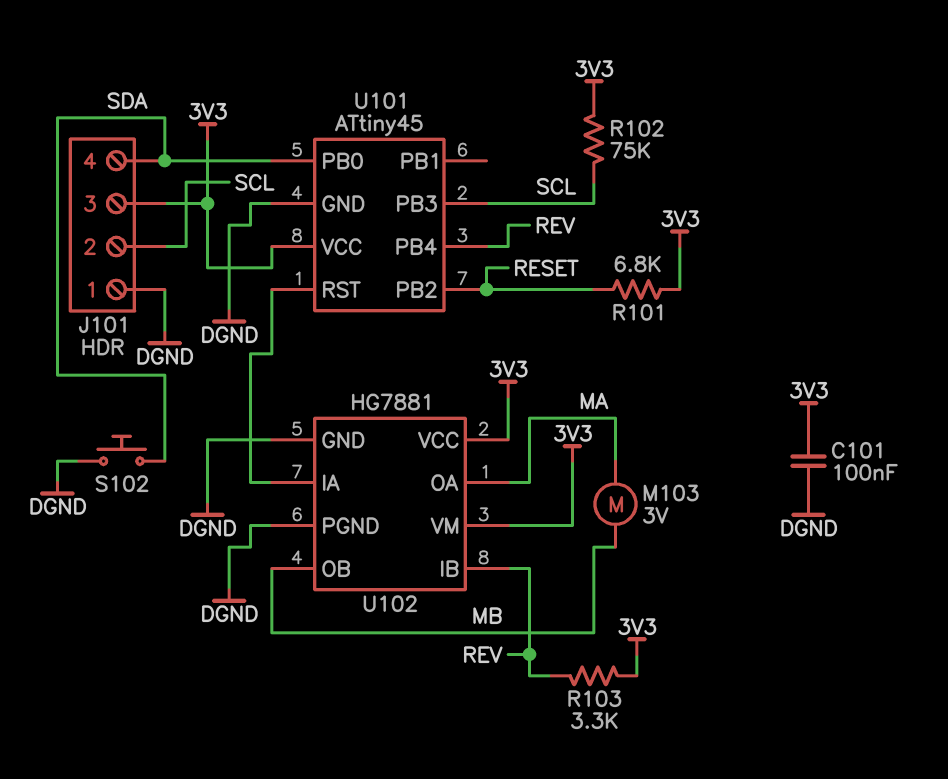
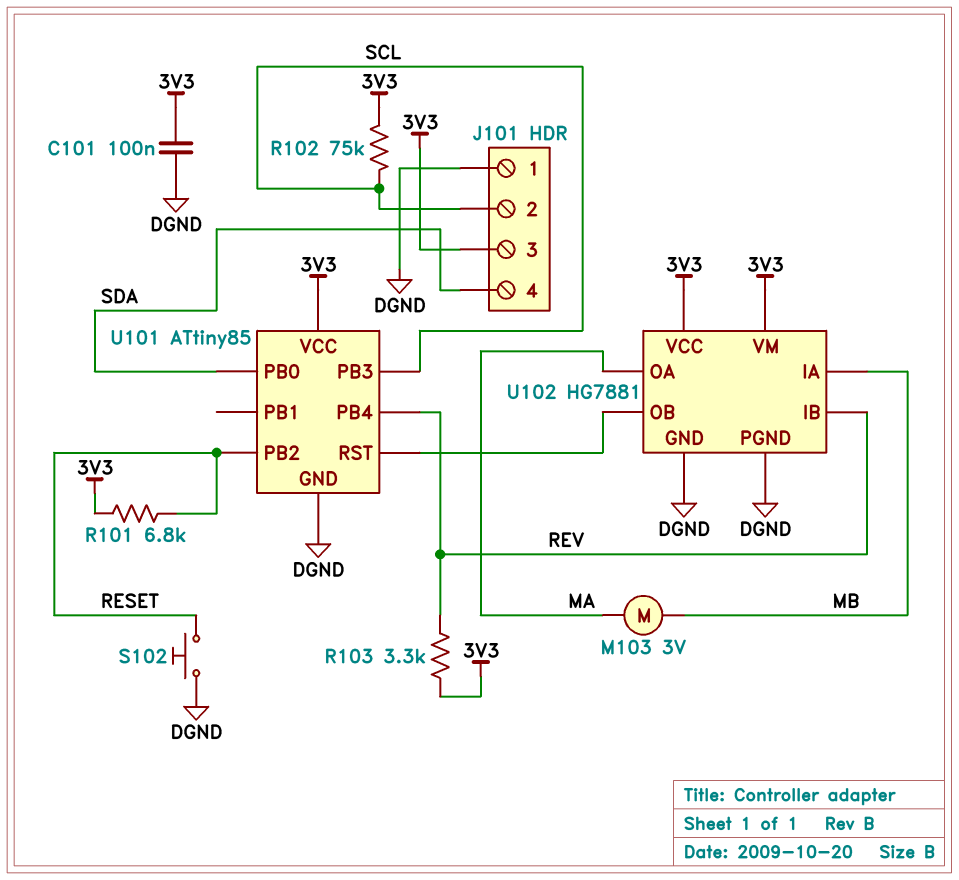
S102: button (DGND, SDA) -> button (DGND, RESET)
U101: ATtiny45 -> ATtiny85
U102 pin IA: U101/RST -> MB
U102 pin OB: MB -> U101/RST

